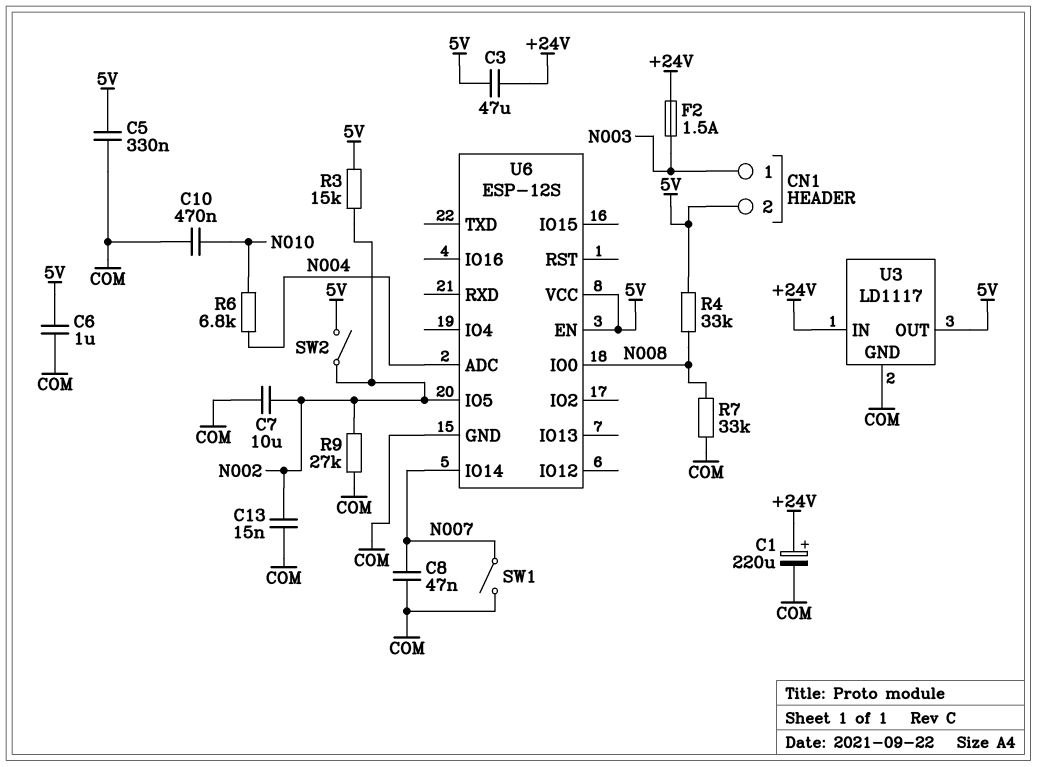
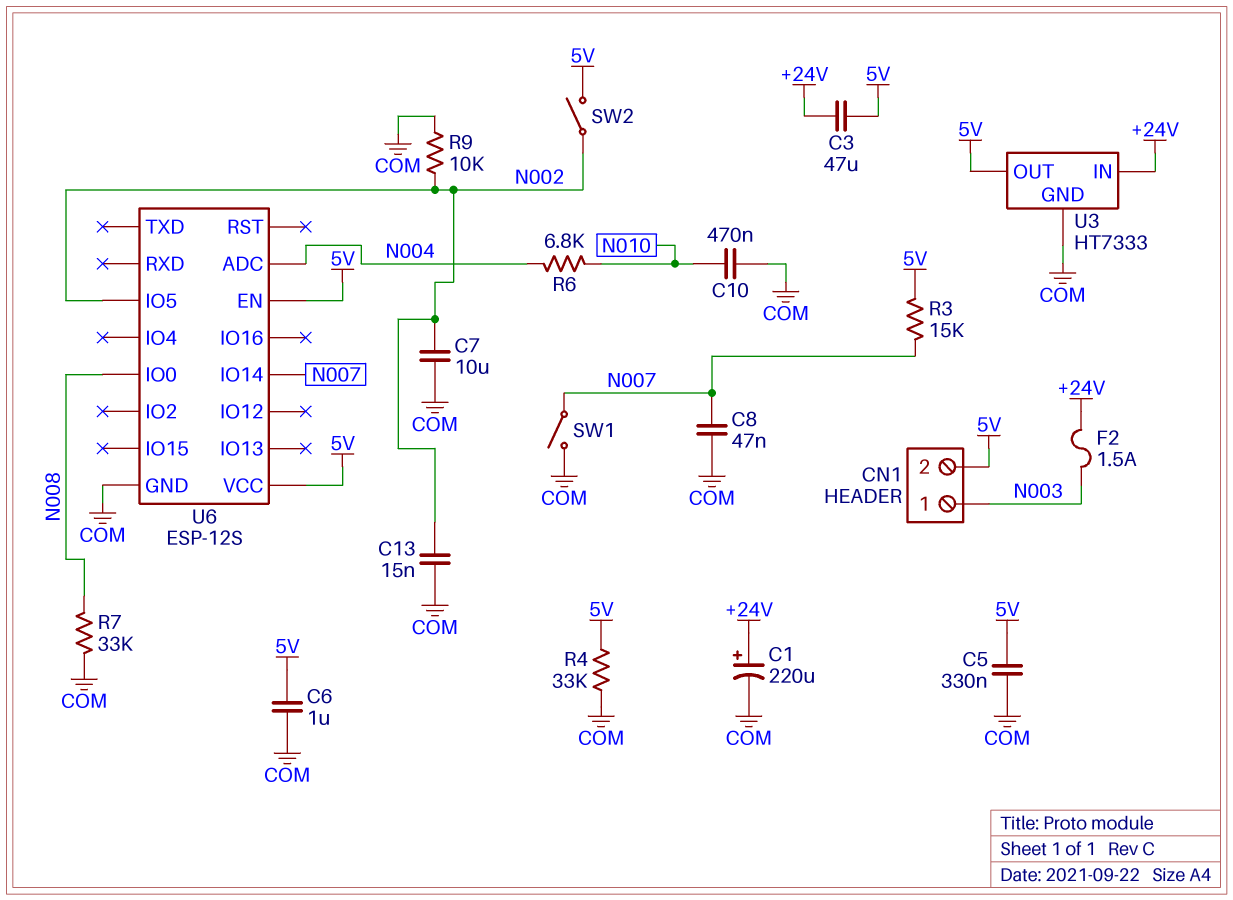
R3: 15k (5V, N002) -> 15k (5V, N007)
R4: 33k (5V, N008) -> 33k (5V, COM)
R9: 27k (COM, N002) -> 10k (COM, N002)
U3: LD1117 -> HT7333

